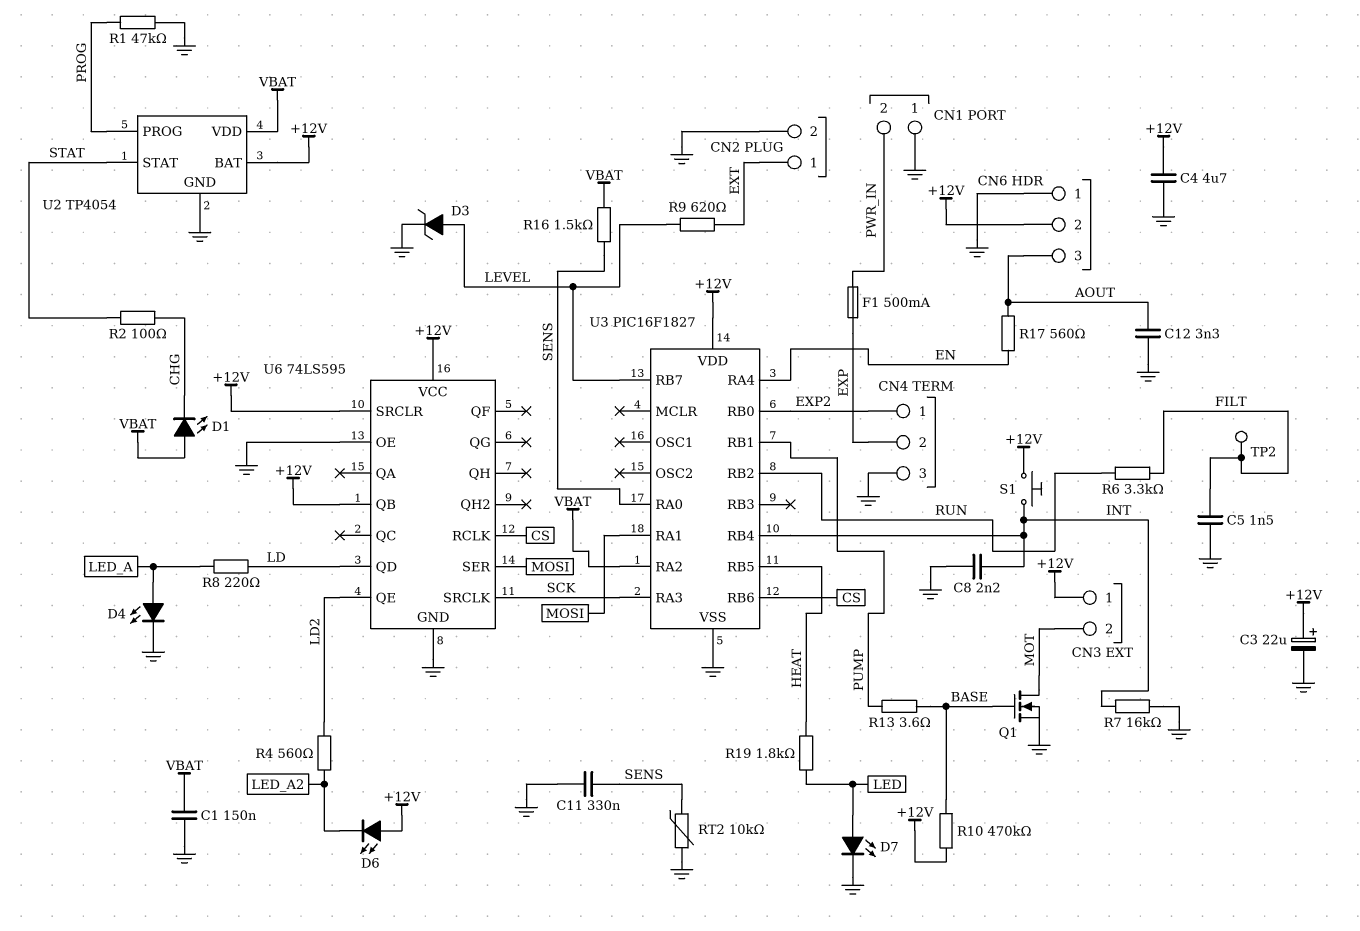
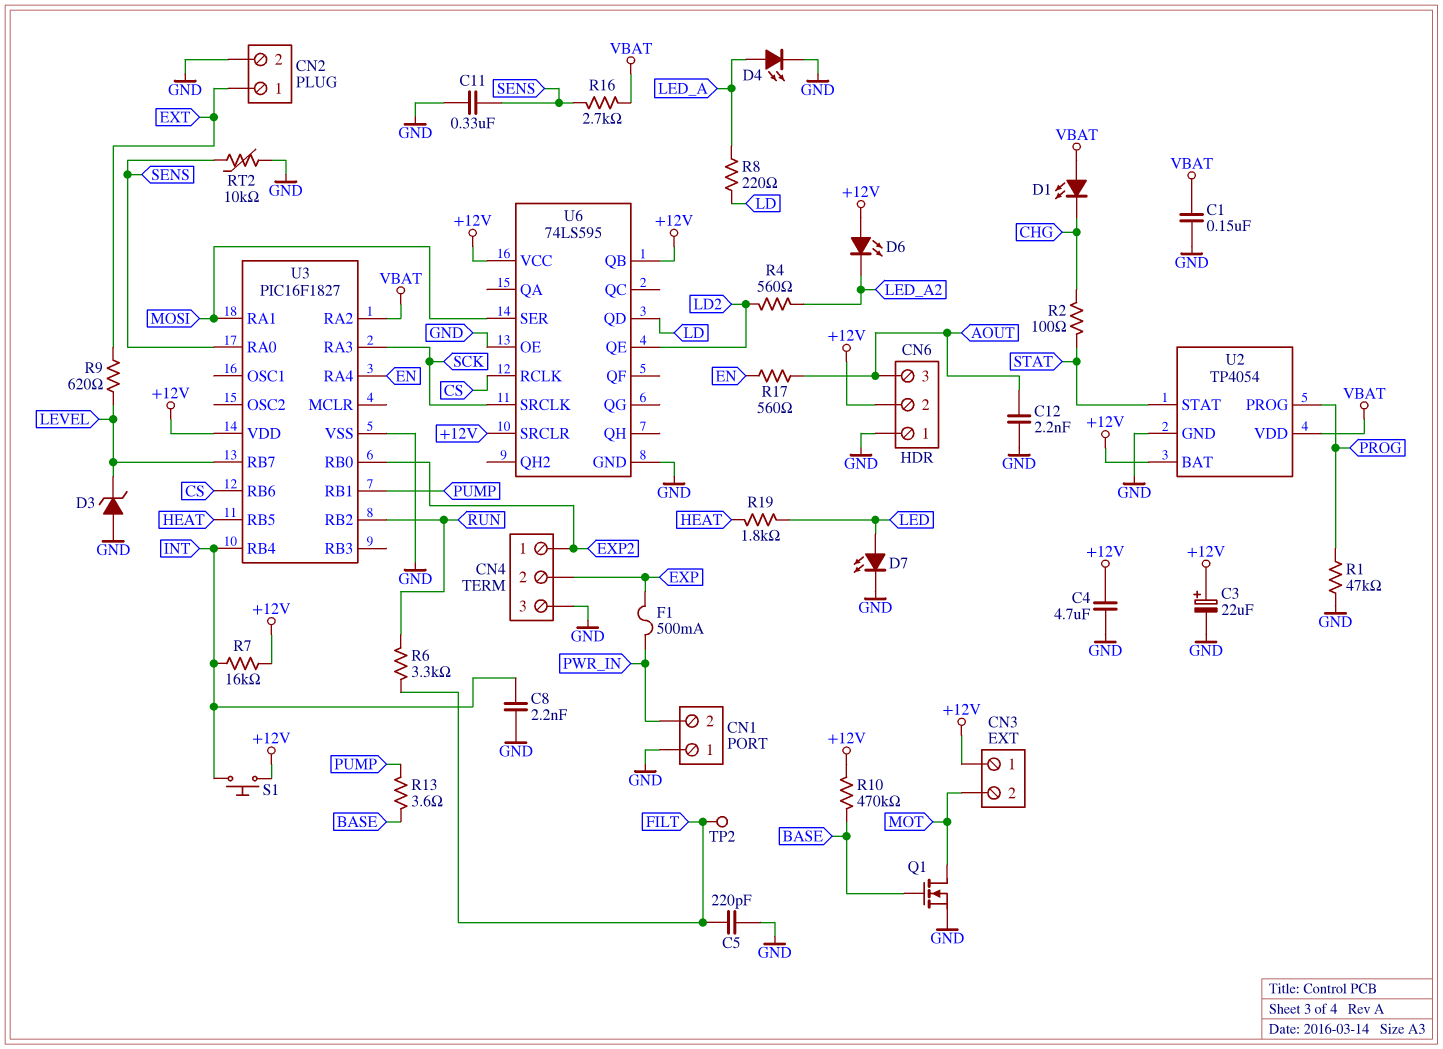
C5: 1.5nF (FILT, GND) -> 220pF (FILT, GND)
C12: 3.3nF (AOUT, GND) -> 2.2nF (AOUT, GND)
D3: zener (A LEVEL, K GND) -> zener (A GND, K LEVEL)
R7: 16k (GND, INT) -> 16k (+12V, INT)
R16: 1.5k (SENS, VBAT) -> 2.7k (SENS, VBAT)

